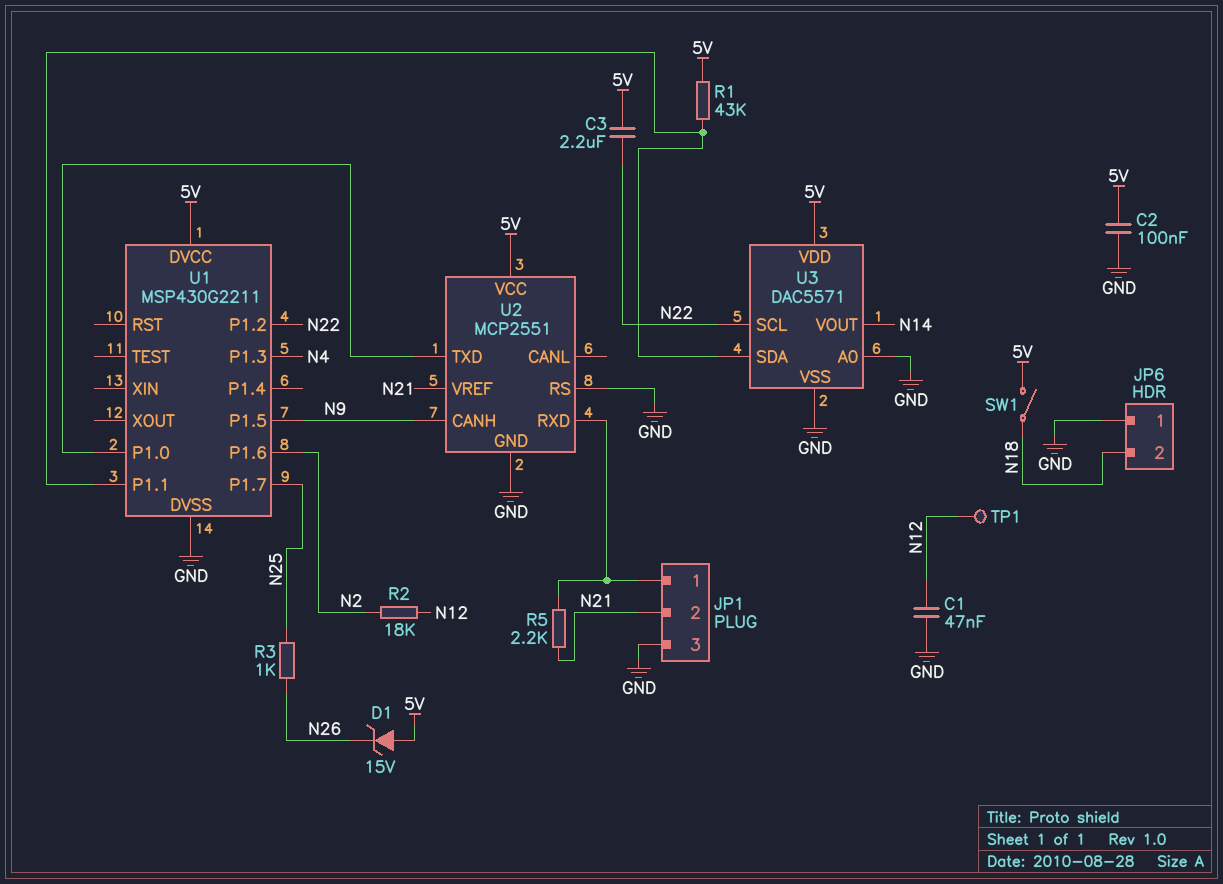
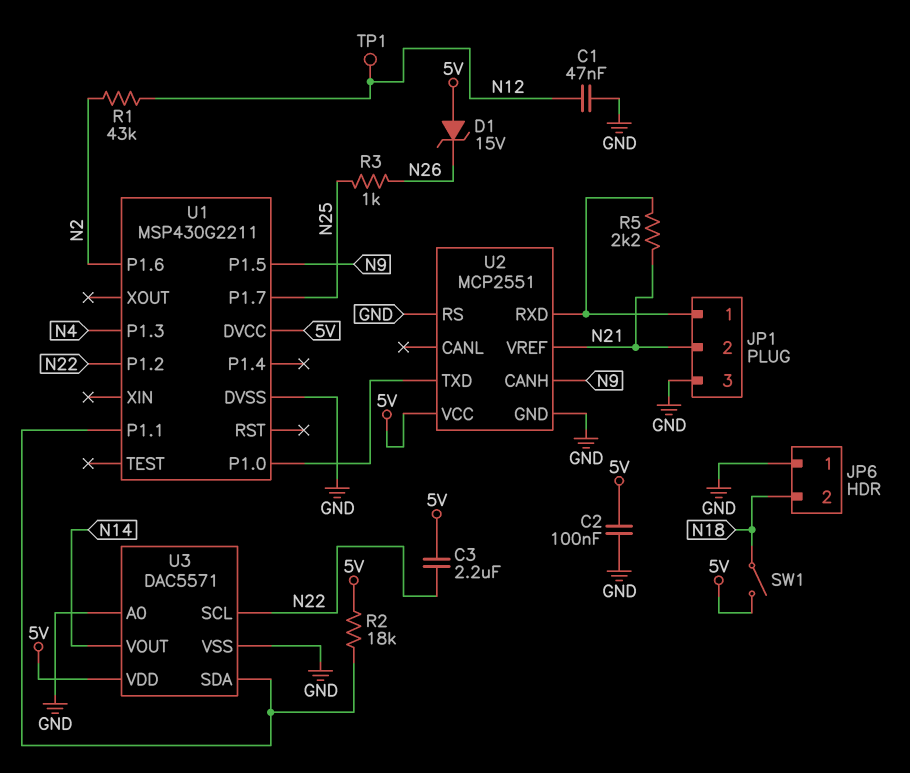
R1: 43k (5V, U1/P1.1) -> 43k (N2, N12)
R2: 18k (N2, N12) -> 18k (5V, U1/P1.1)

